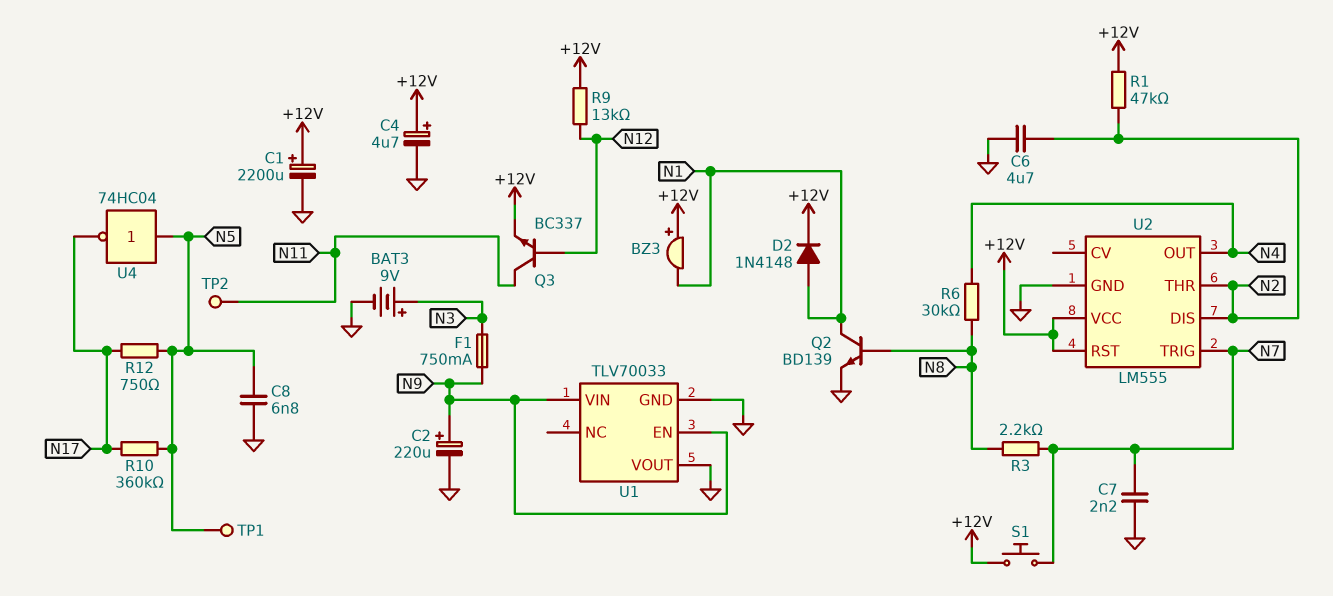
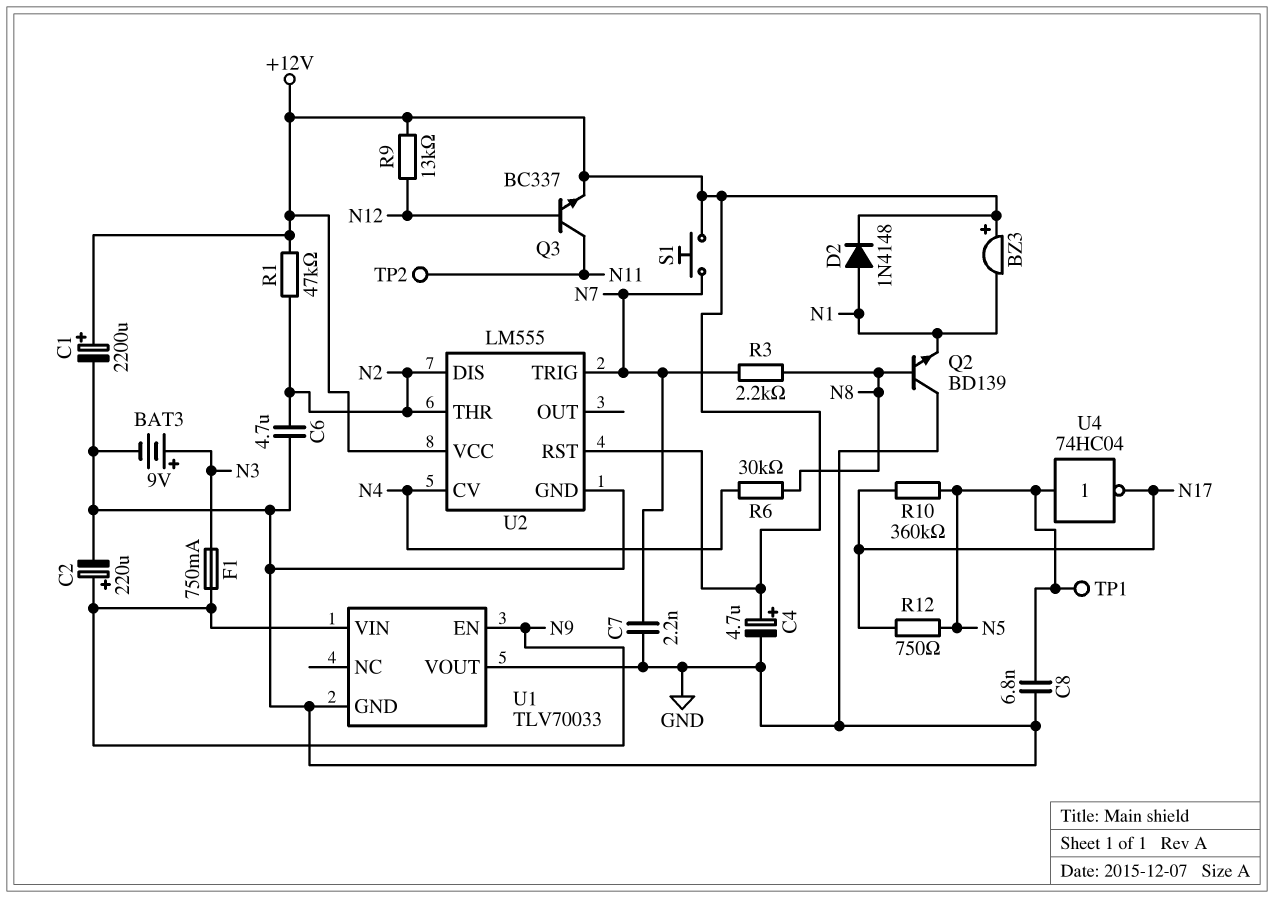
Q2: NPN BD139 (B N8, C N1, E GND) -> NPN BD139 (B N8, C GND, E N1)
U2 pin CV: none -> N4
U2 pin OUT: N4 -> none

